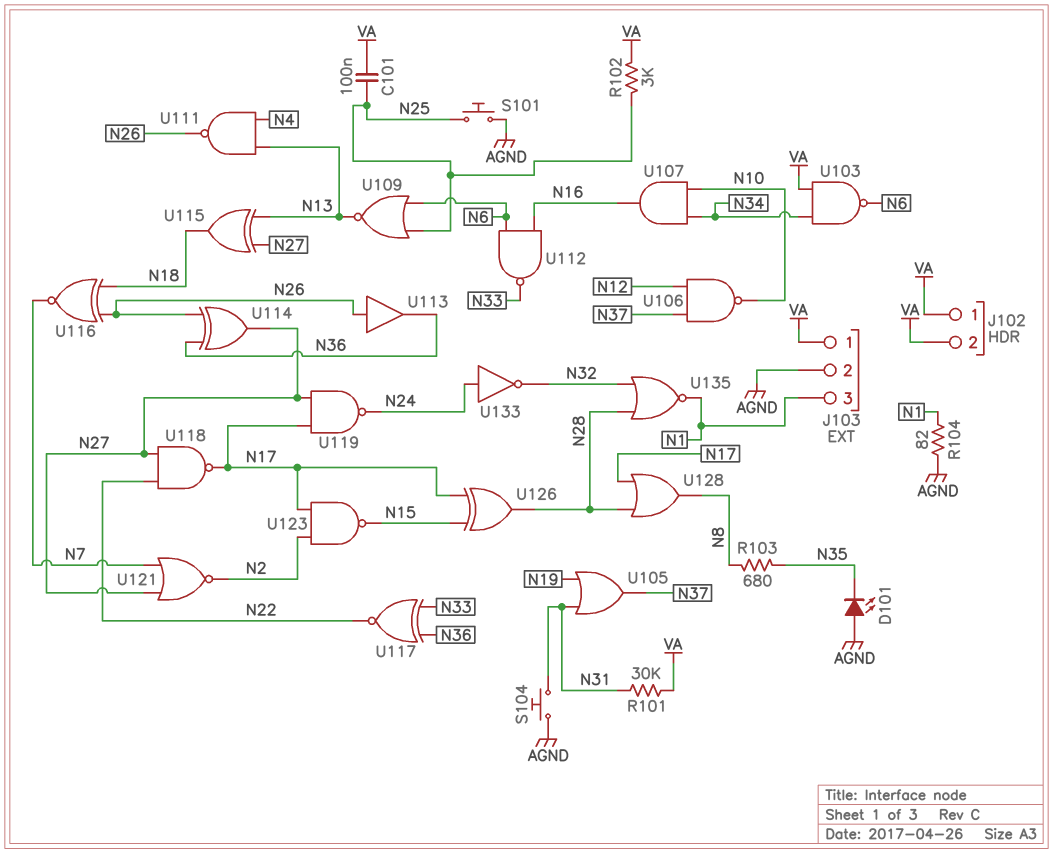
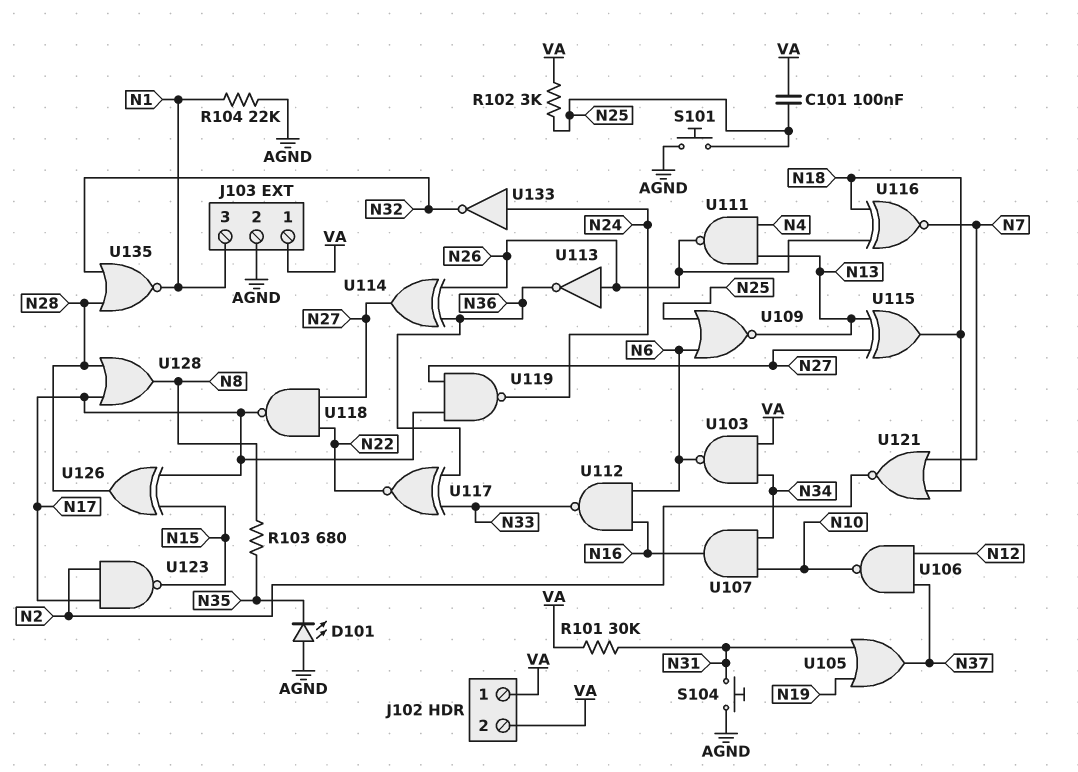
R104: 82 (AGND, N1) -> 22k (AGND, N1)
U113: buffer (in N26, out N36) -> NOT (in N26, out N36)
U121: NOR (in N7, in N27, out N2) -> NOR (in N7, in N18, out N2)

